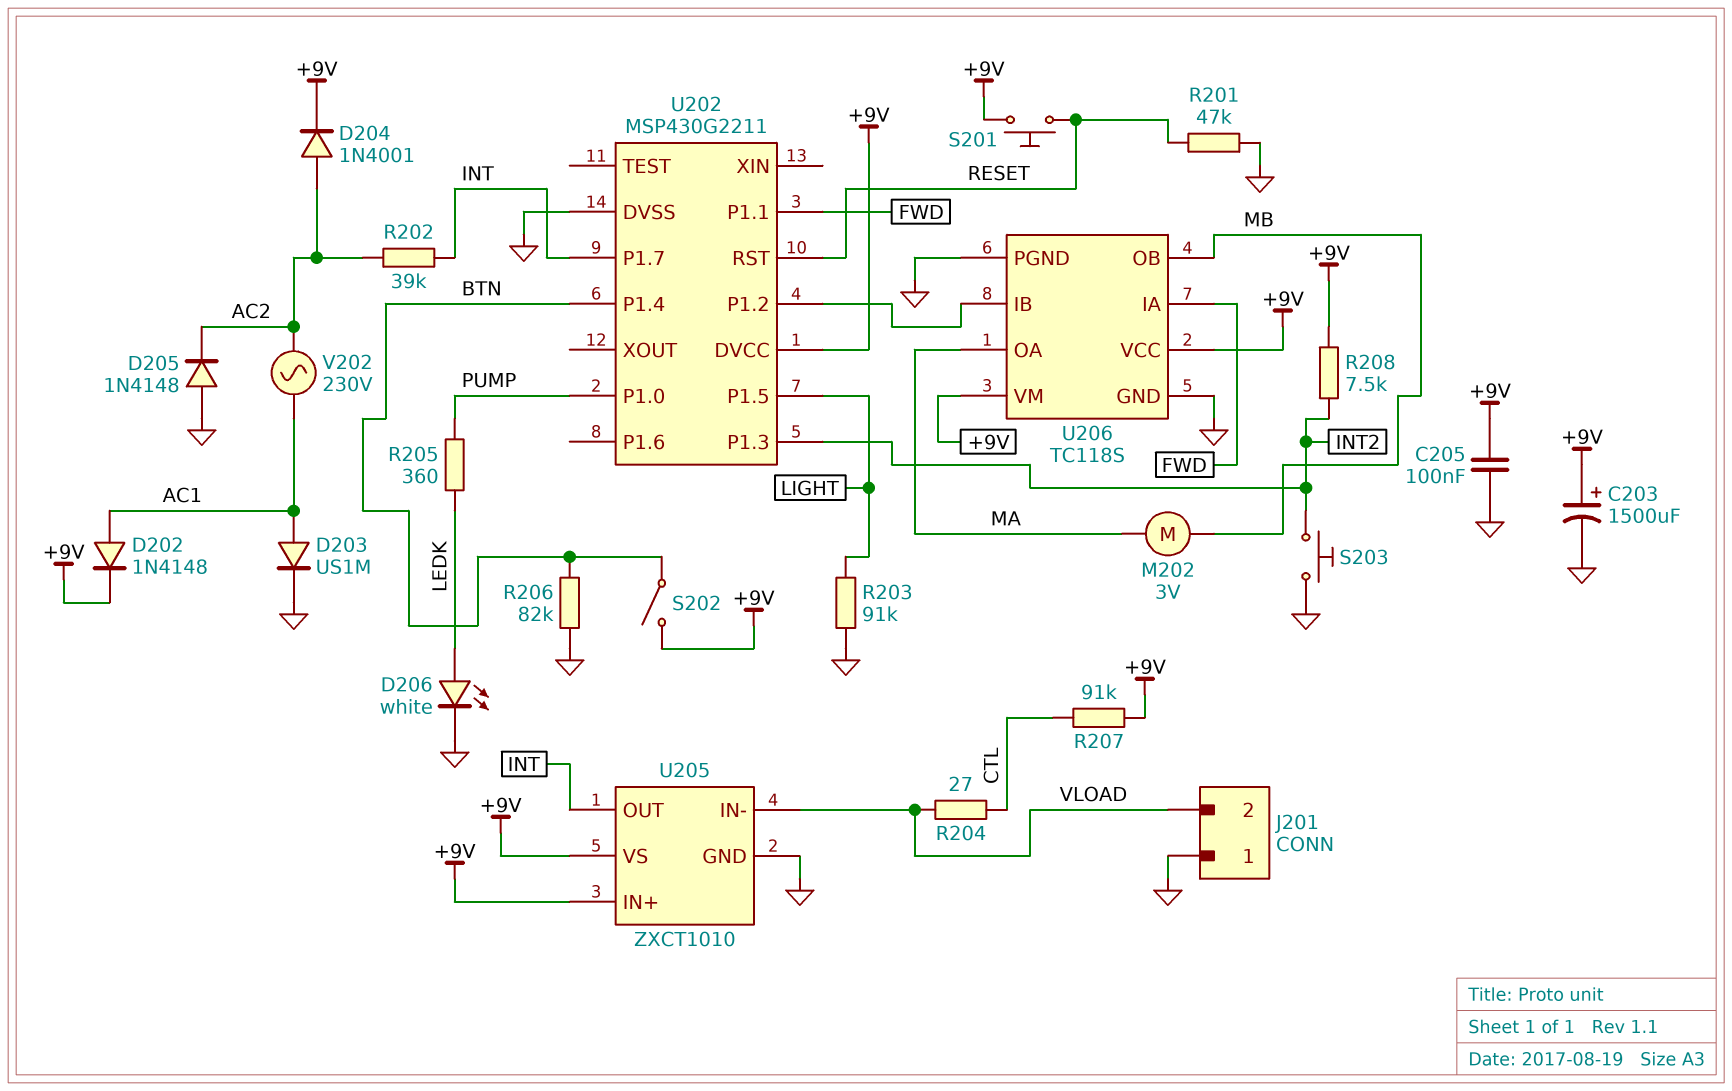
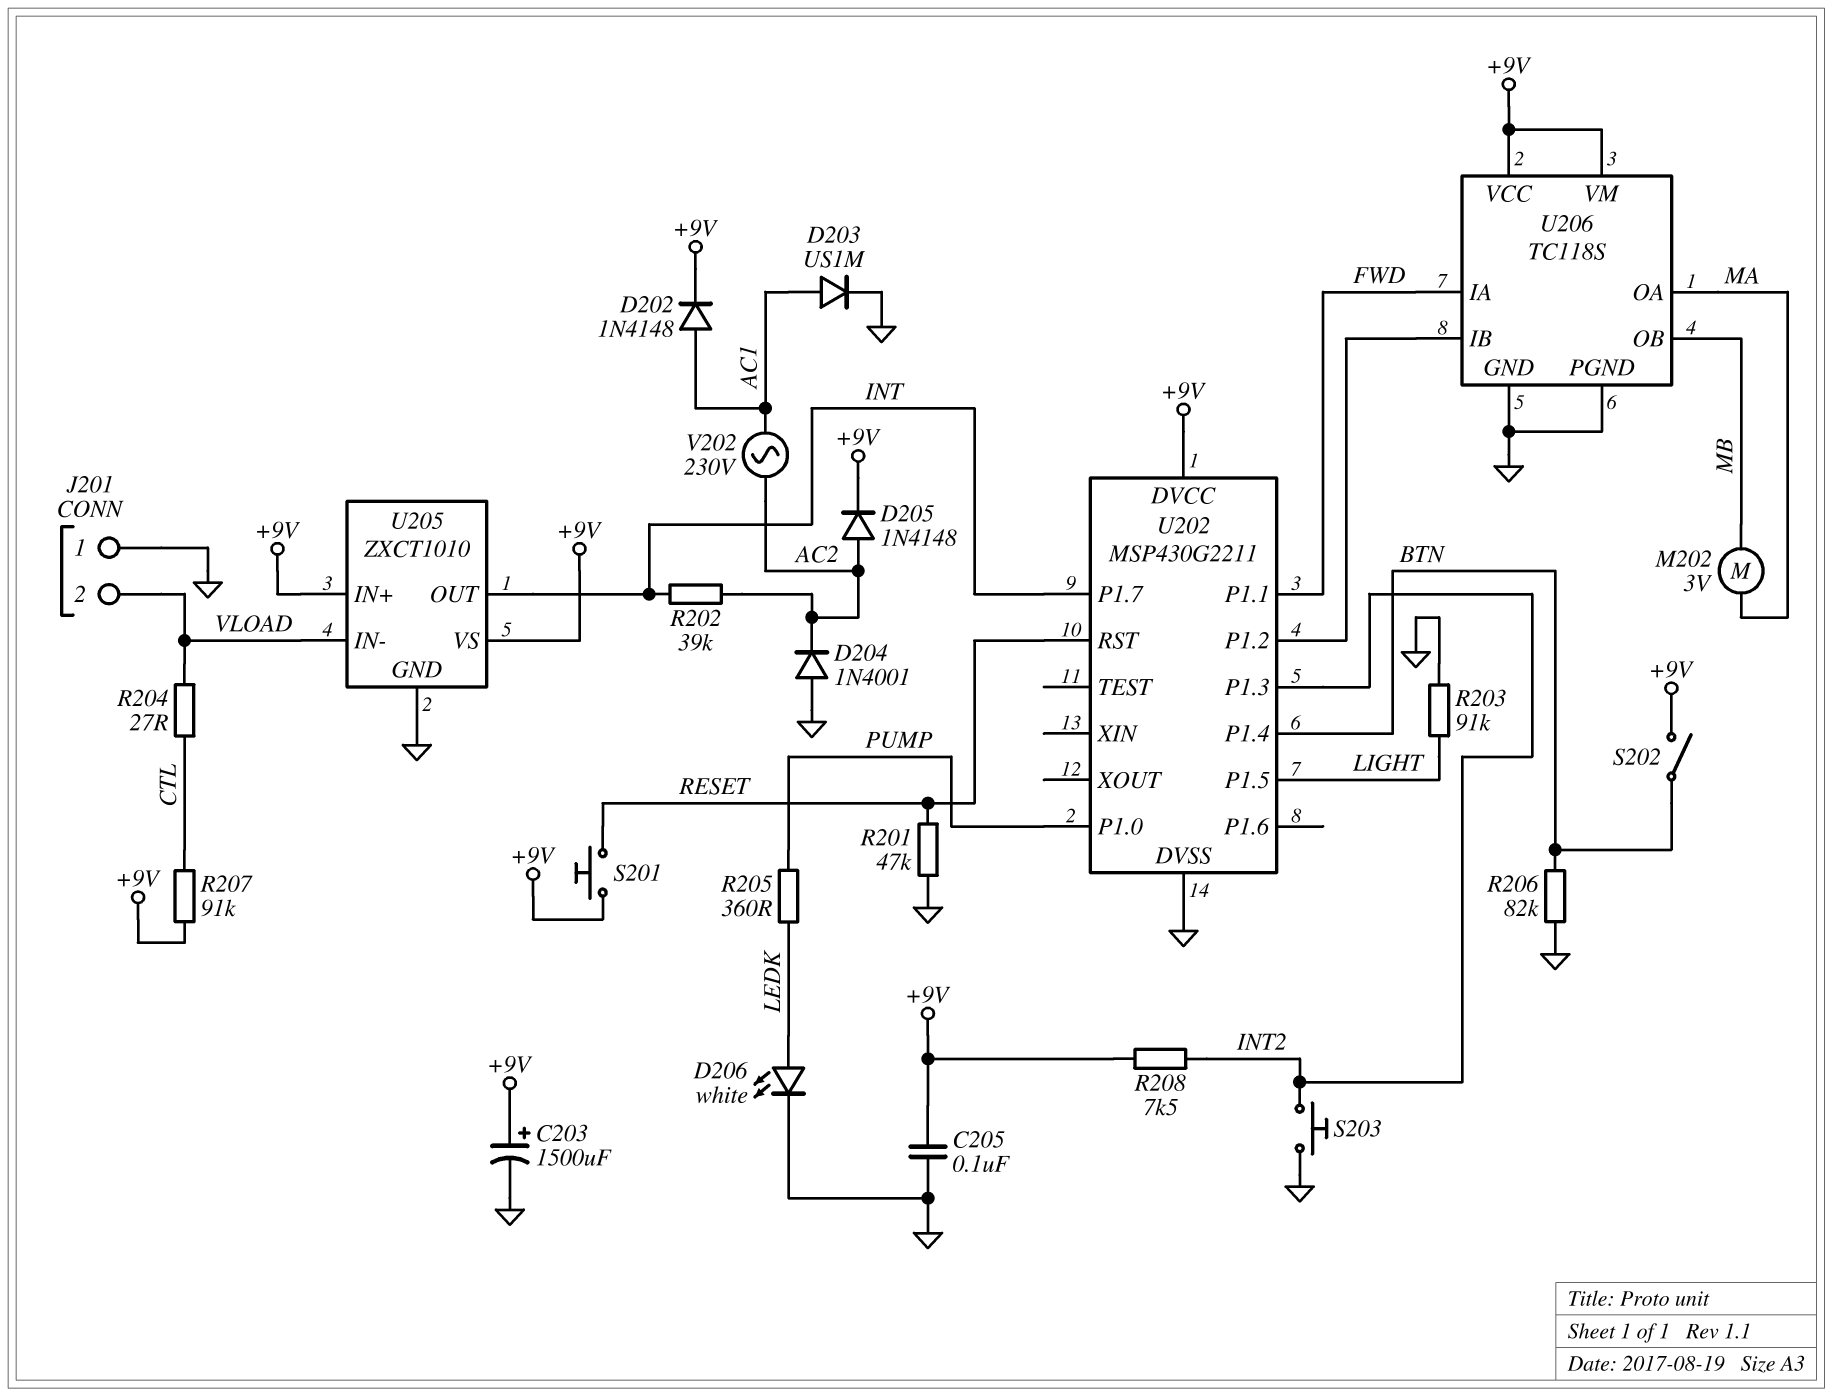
D204: diode 1N4001 (A AC2, K +9V) -> diode 1N4001 (A GND, K AC2)
D205: diode 1N4148 (A GND, K AC2) -> diode 1N4148 (A AC2, K +9V)

